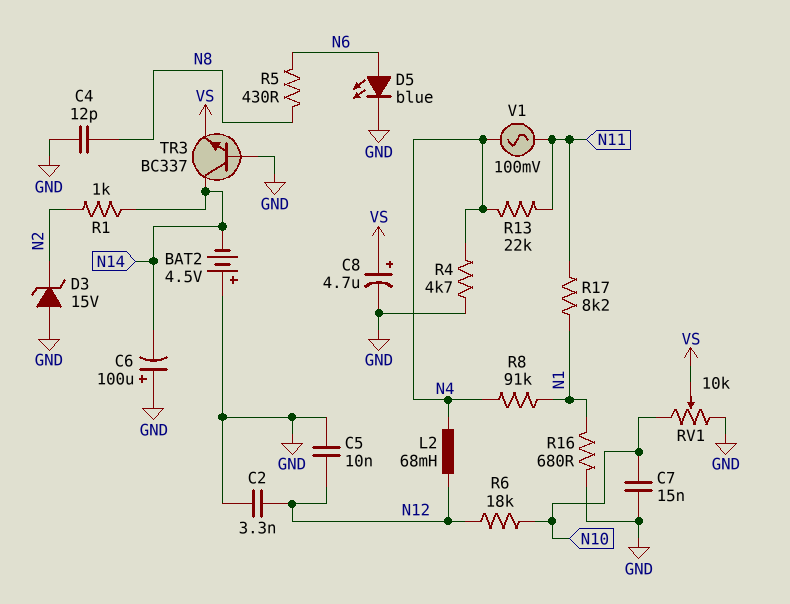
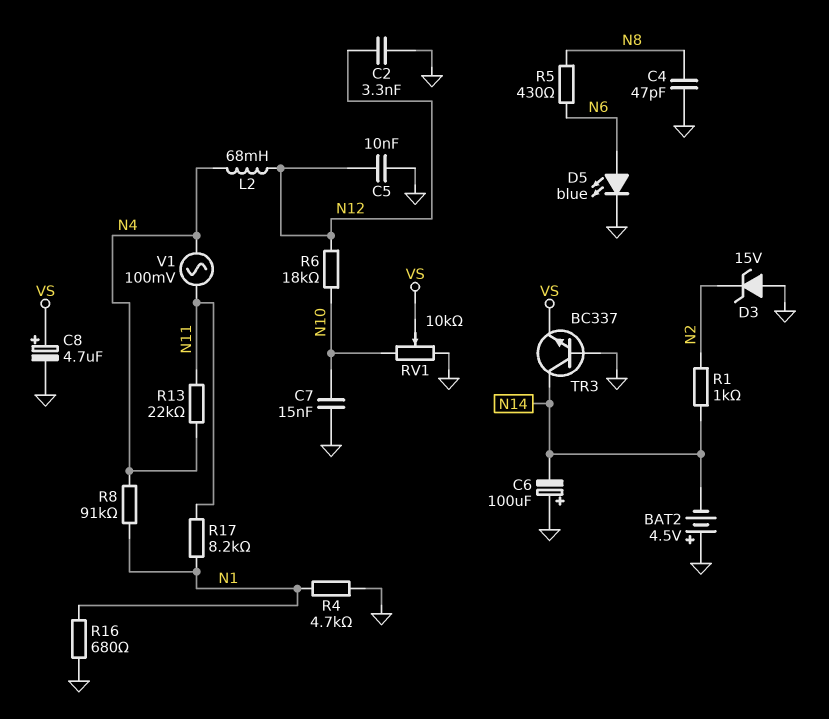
C4: 12pF (GND, N8) -> 47pF (GND, N8)
R4: 4.7k (GND, N4) -> 4.7k (GND, N1)

